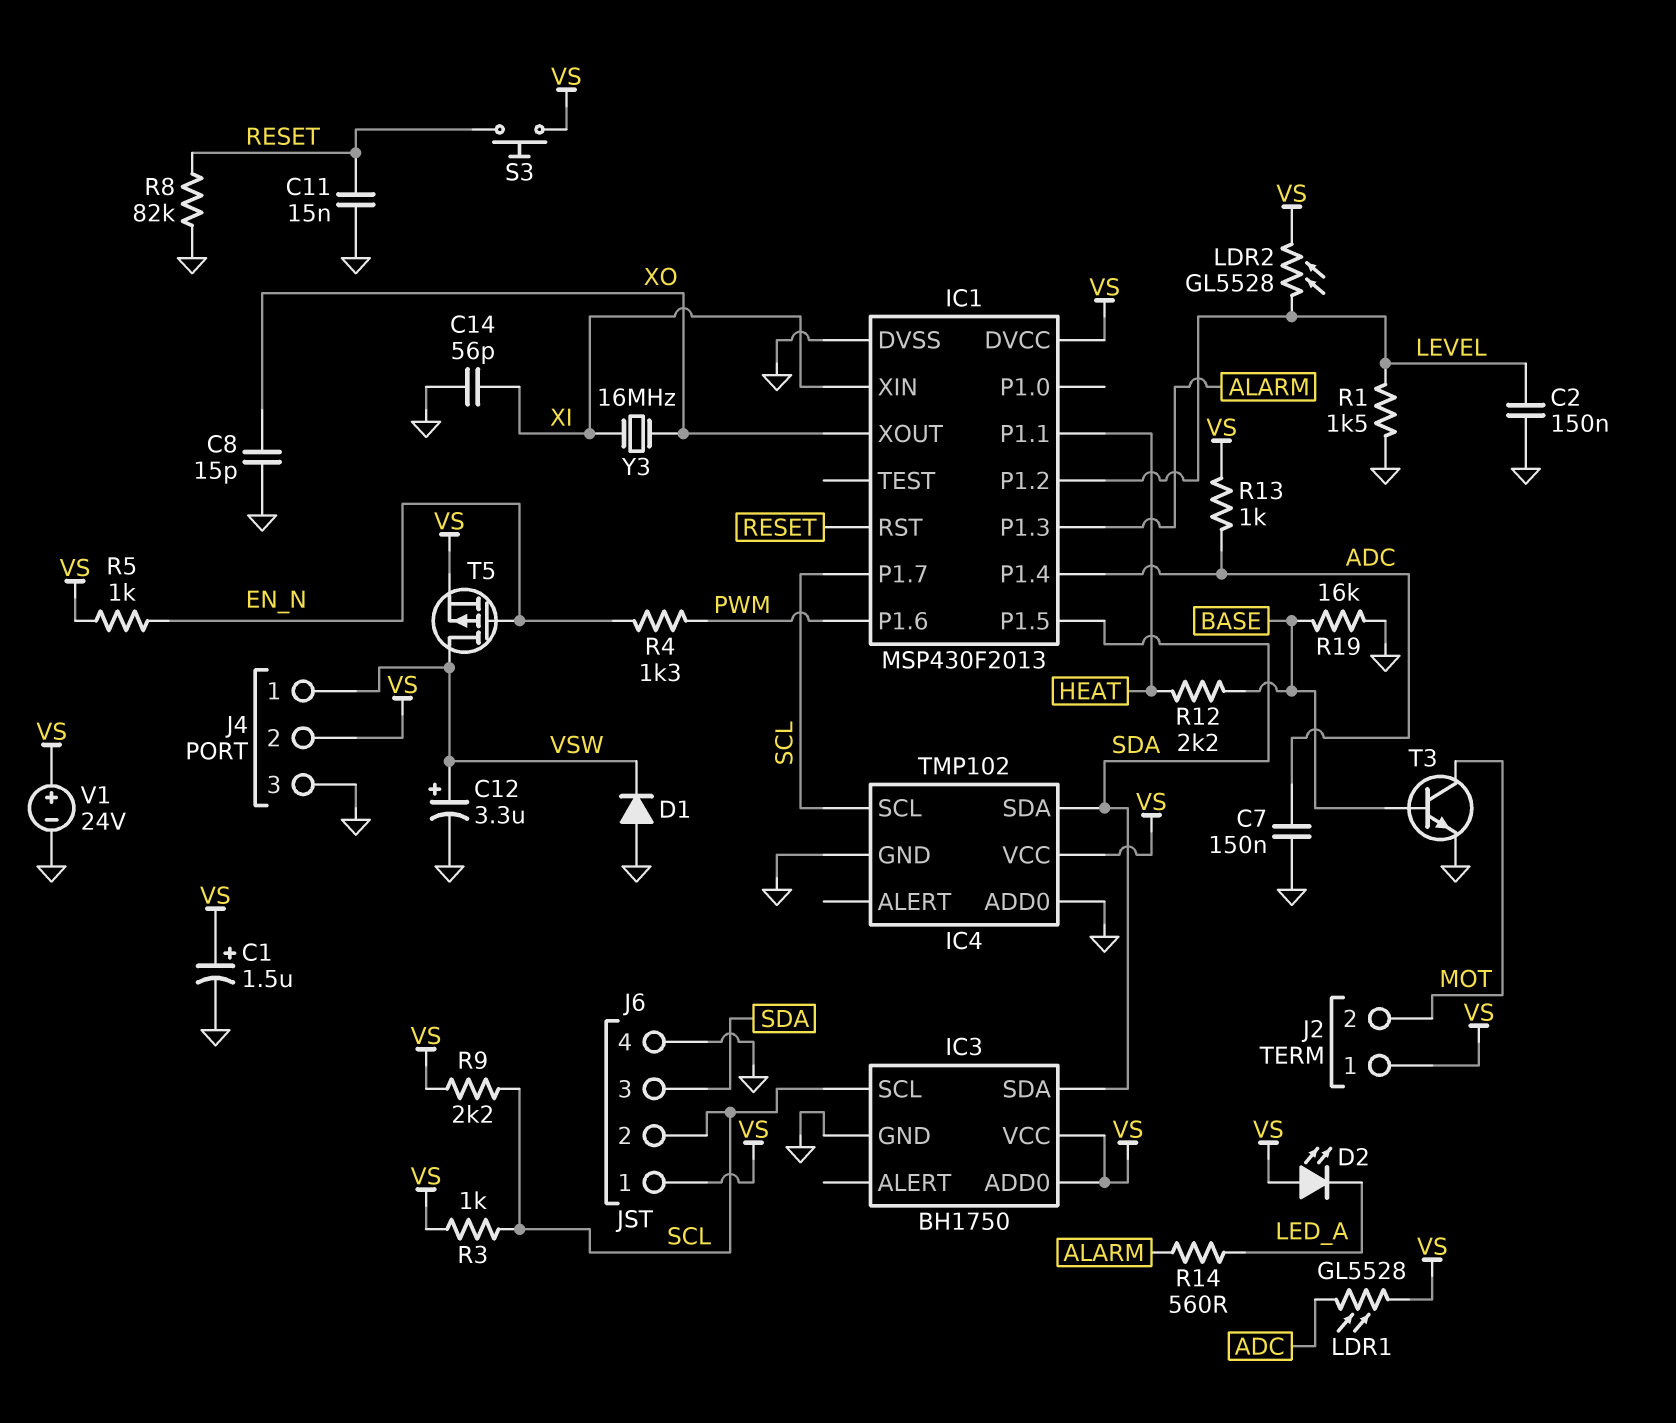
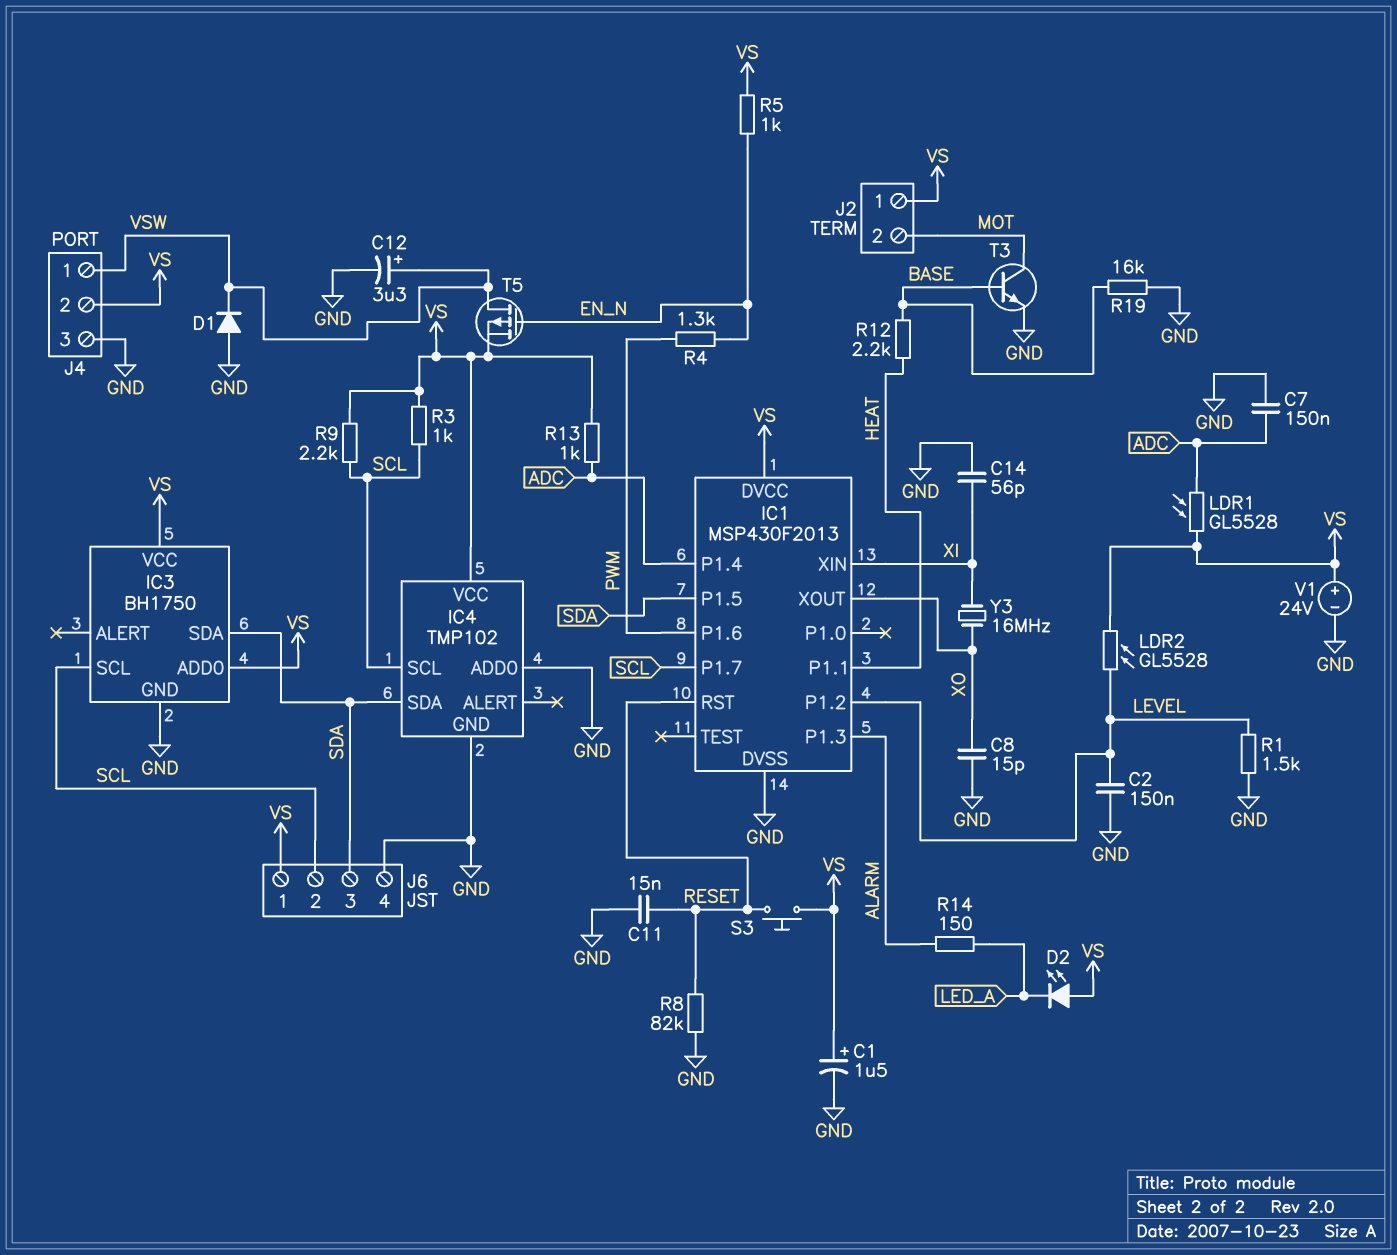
R14: 560 (ALARM, LED_A) -> 150 (ALARM, LED_A)

